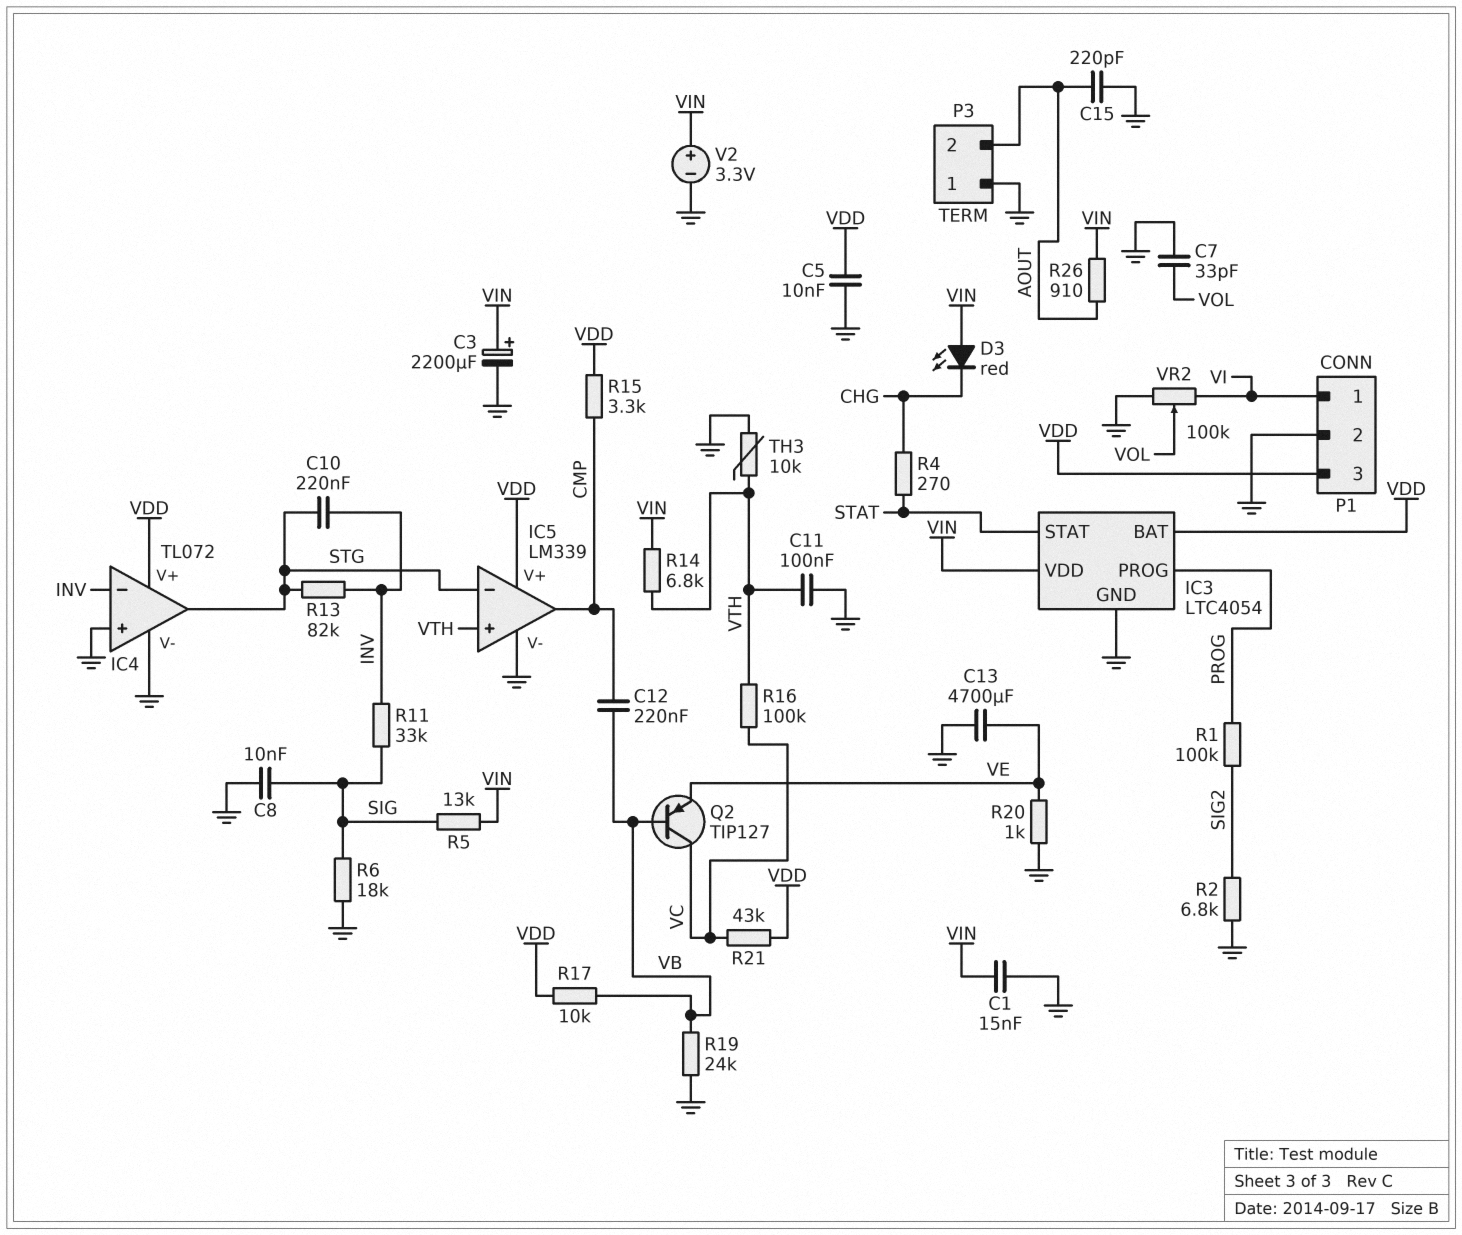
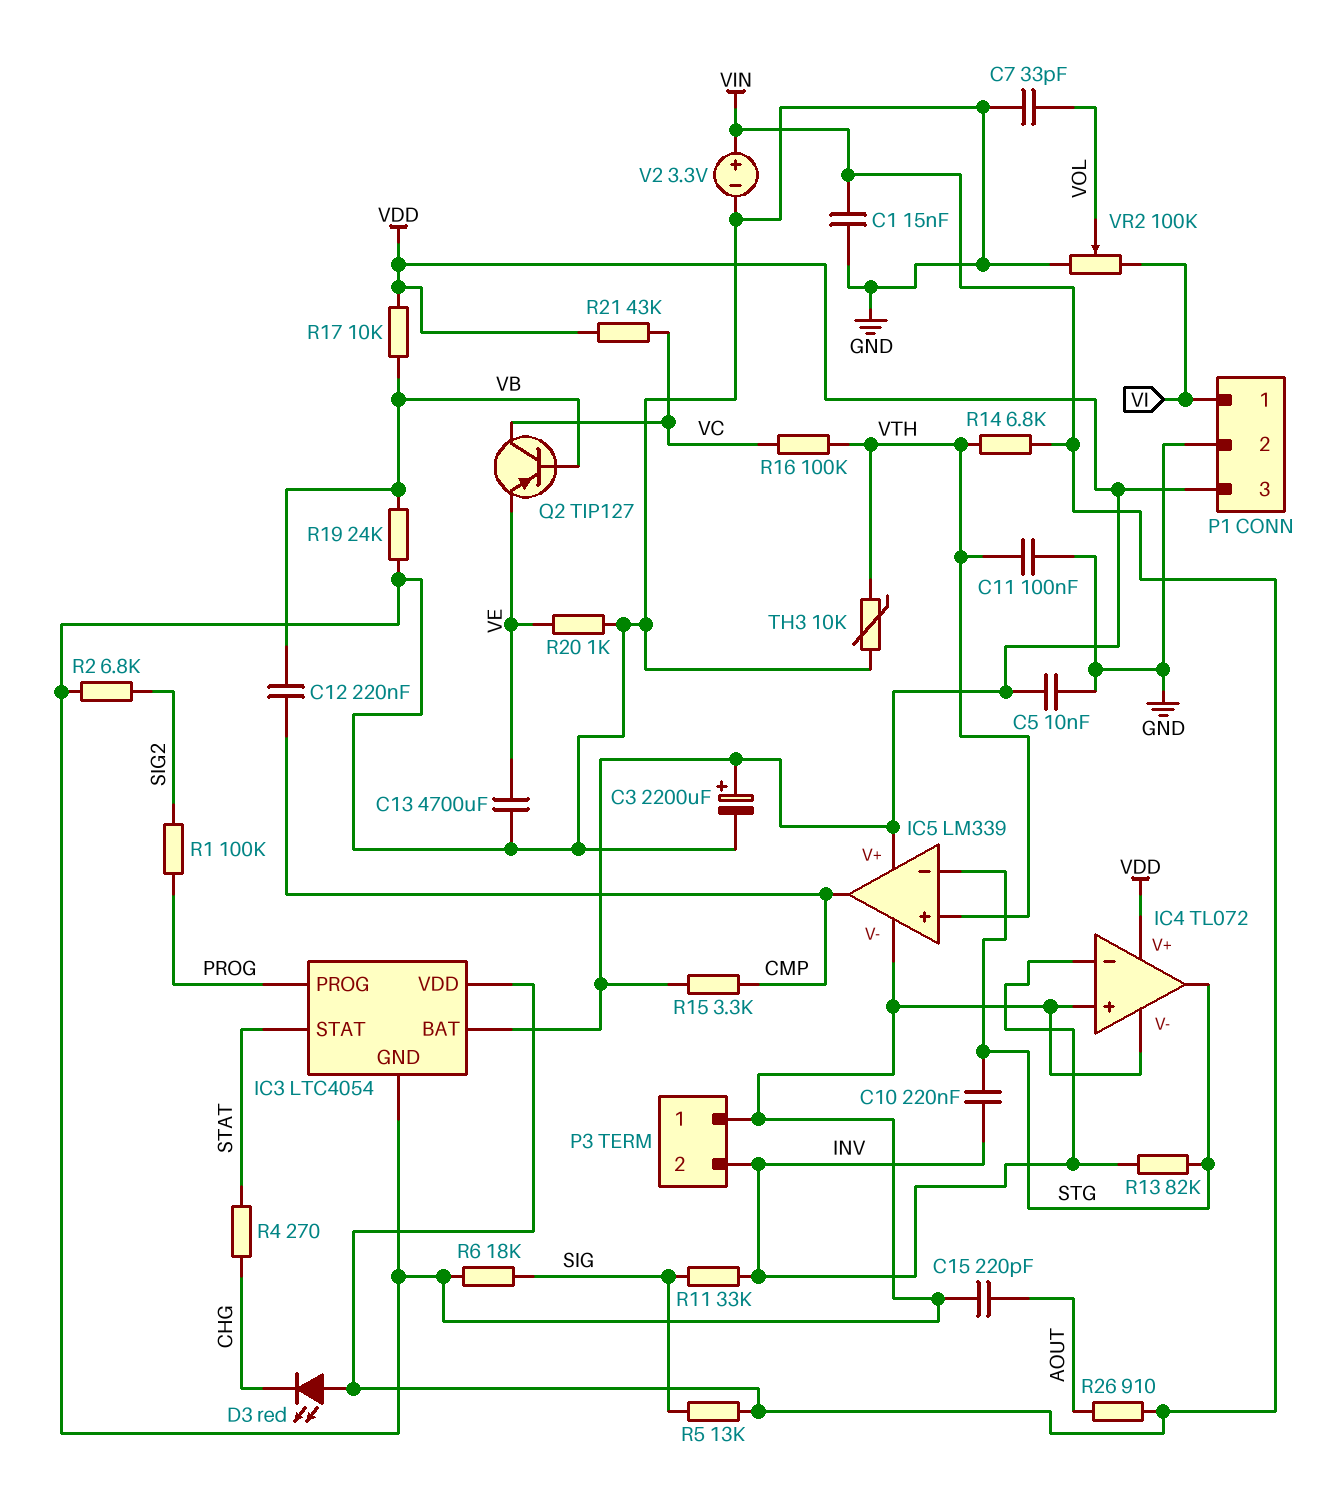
C3: 2200uF (plus VIN, minus GND) -> 2200uF (plus VDD, minus GND)
C8: 10nF (GND, SIG) -> none
P3 pin 2: AOUT -> INV

